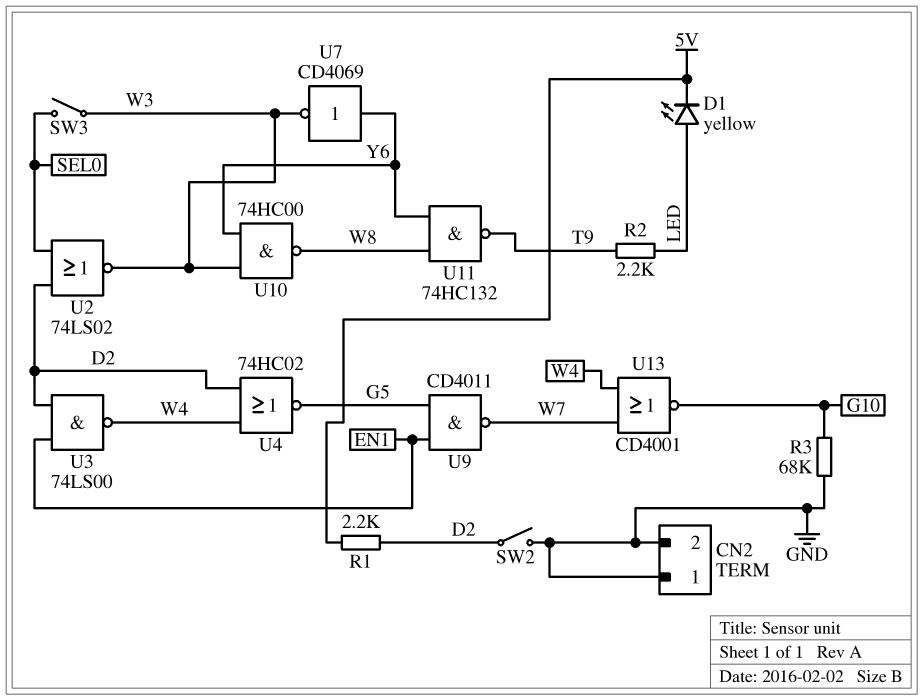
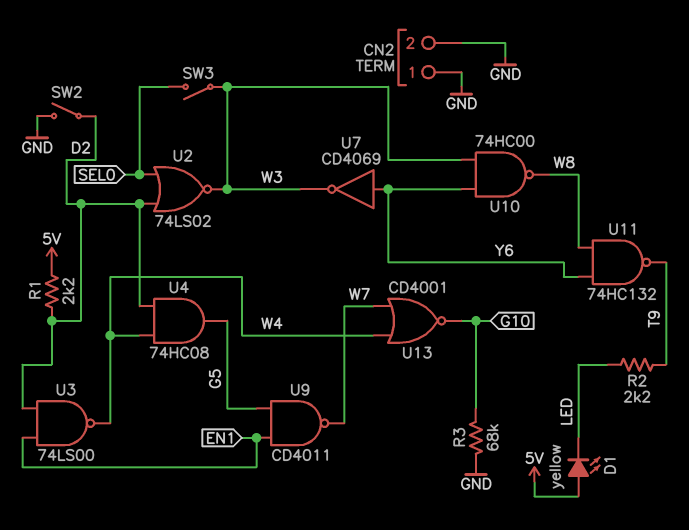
D1: LED yellow (A LED, K 5V) -> LED yellow (A 5V, K LED)
U4: NOR 74HC02 (in D2, in W4, out G5) -> AND 74HC08 (in D2, in W4, out G5)

